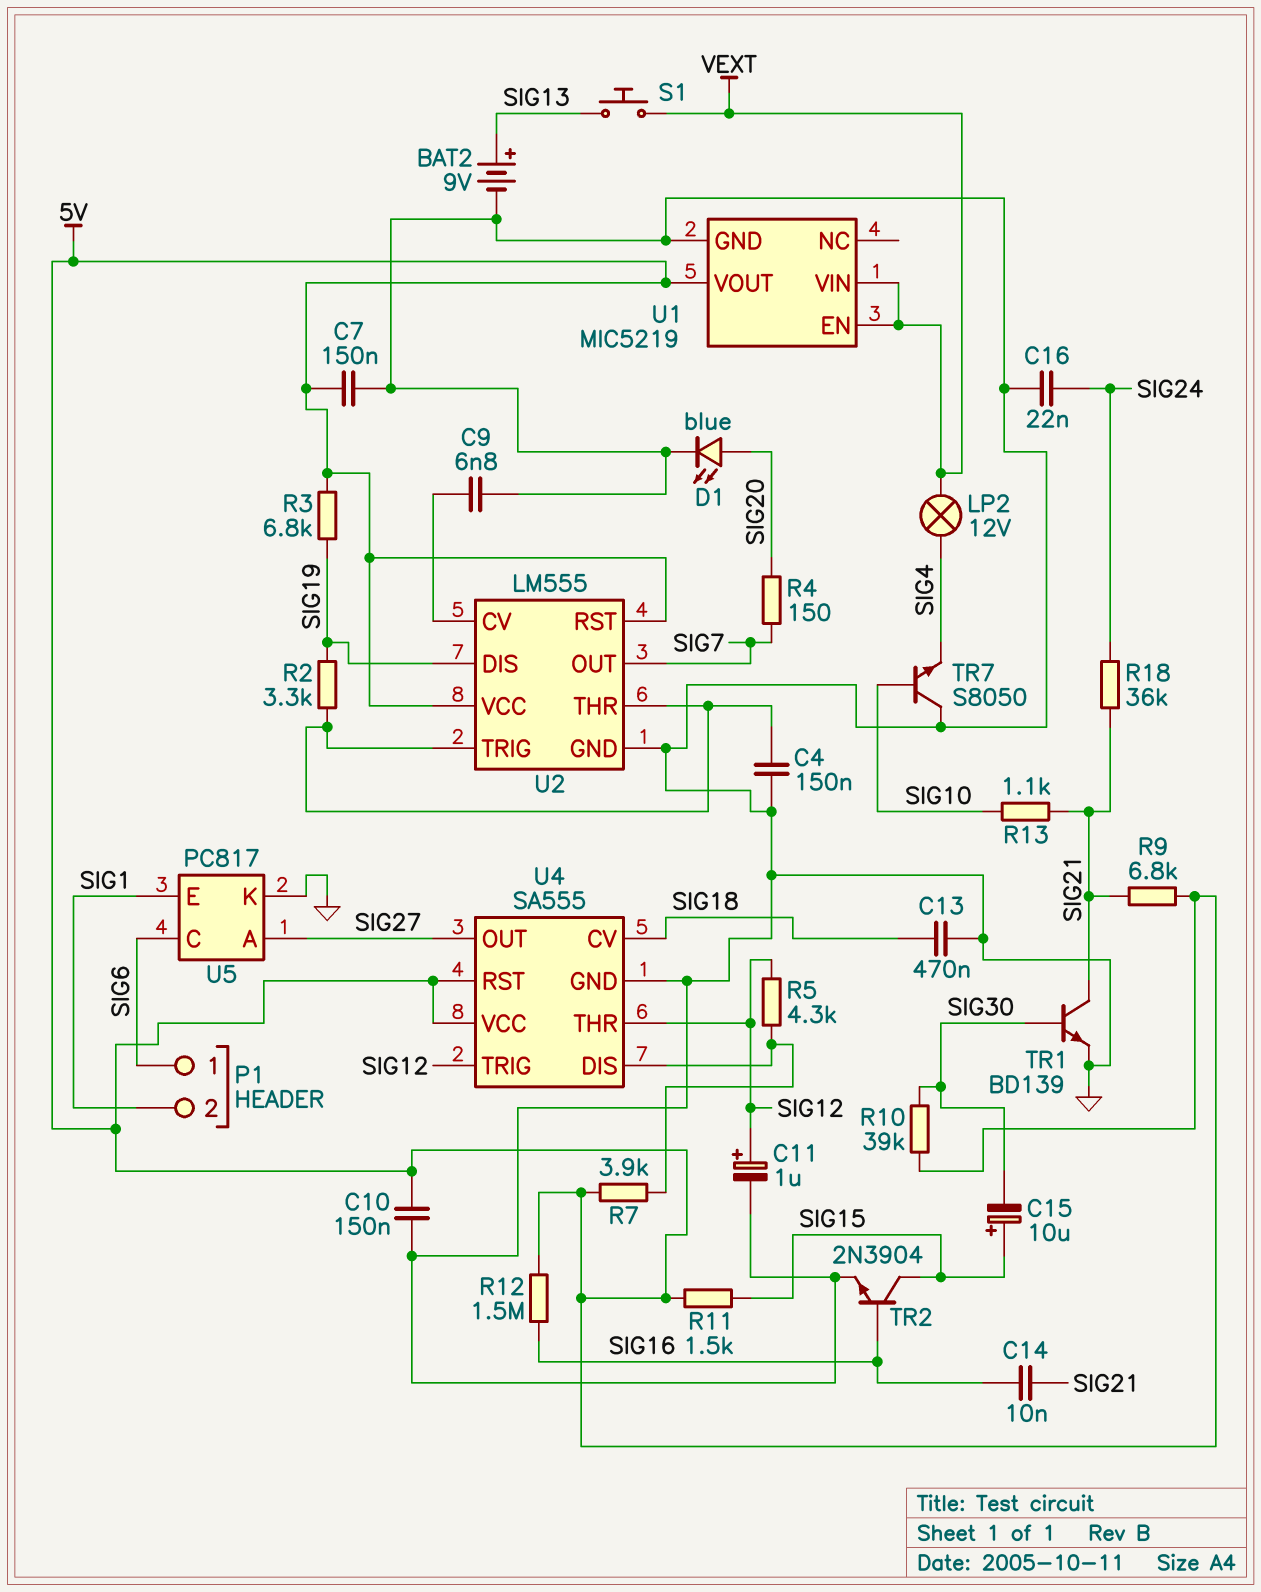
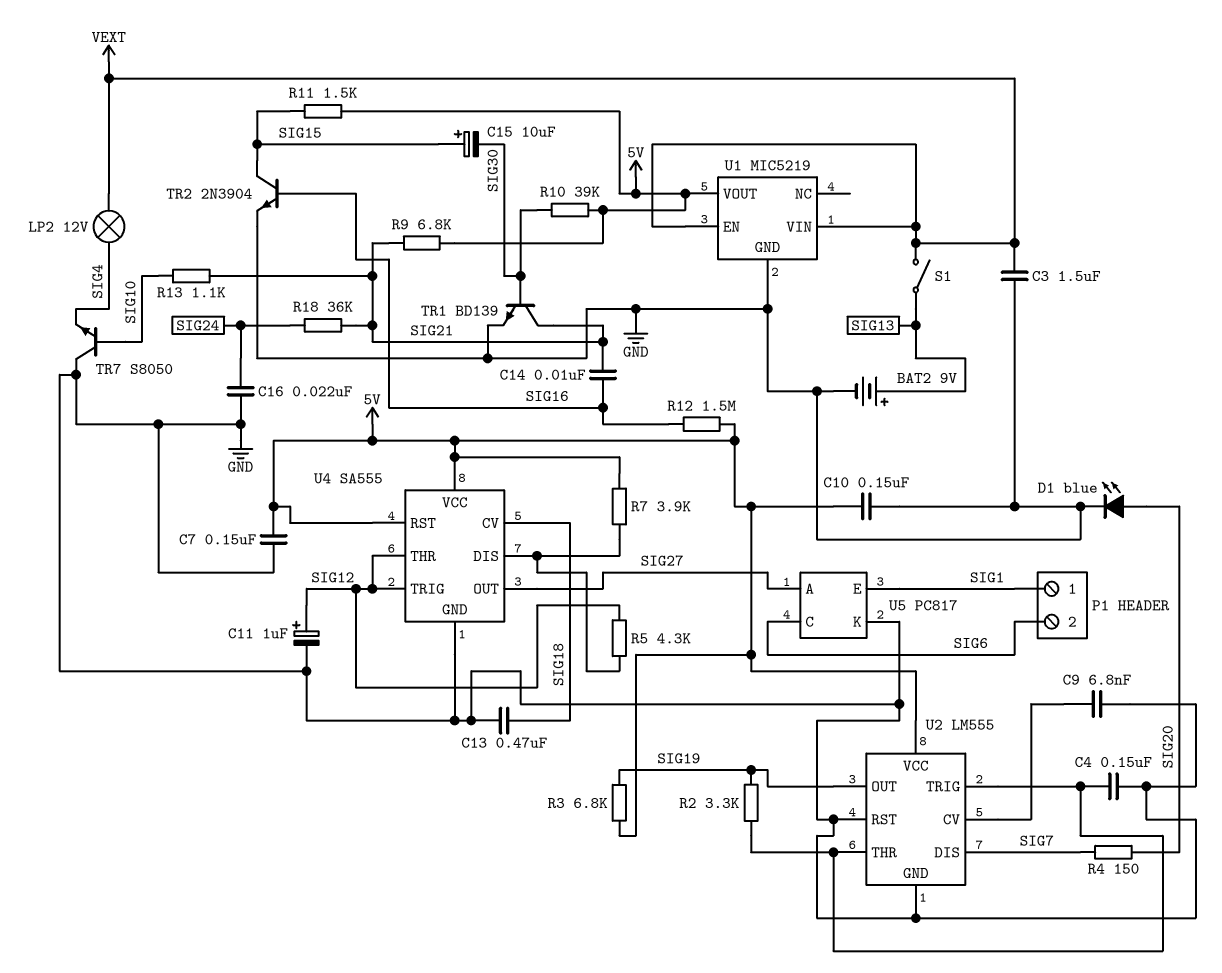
C3: none -> 1.5uF (GND, VEXT)
P1 pin 1: SIG6 -> SIG1
P1 pin 2: SIG1 -> SIG6
S1: button (SIG13, VEXT) -> switch (SIG13, VEXT)
U2 pin DIS: SIG19 -> SIG7
U2 pin OUT: SIG7 -> SIG19
U2 pin RST: 5V -> GND

